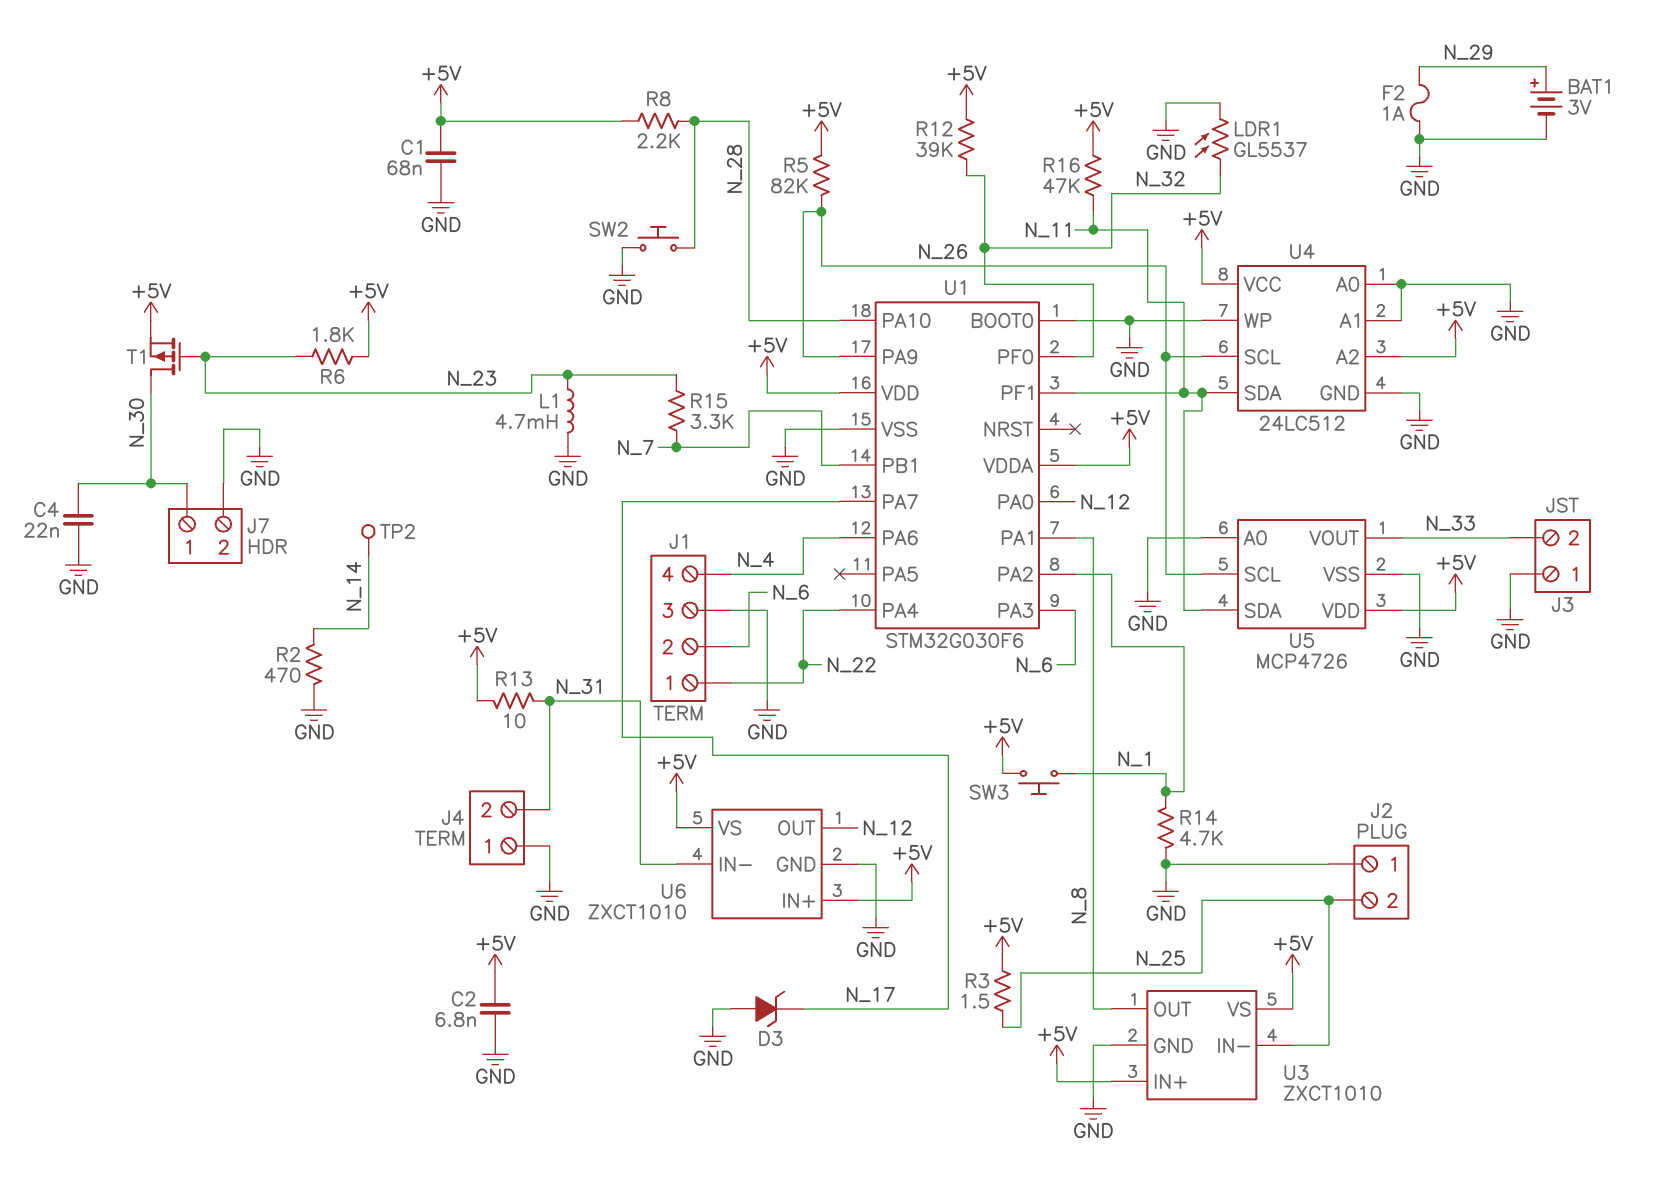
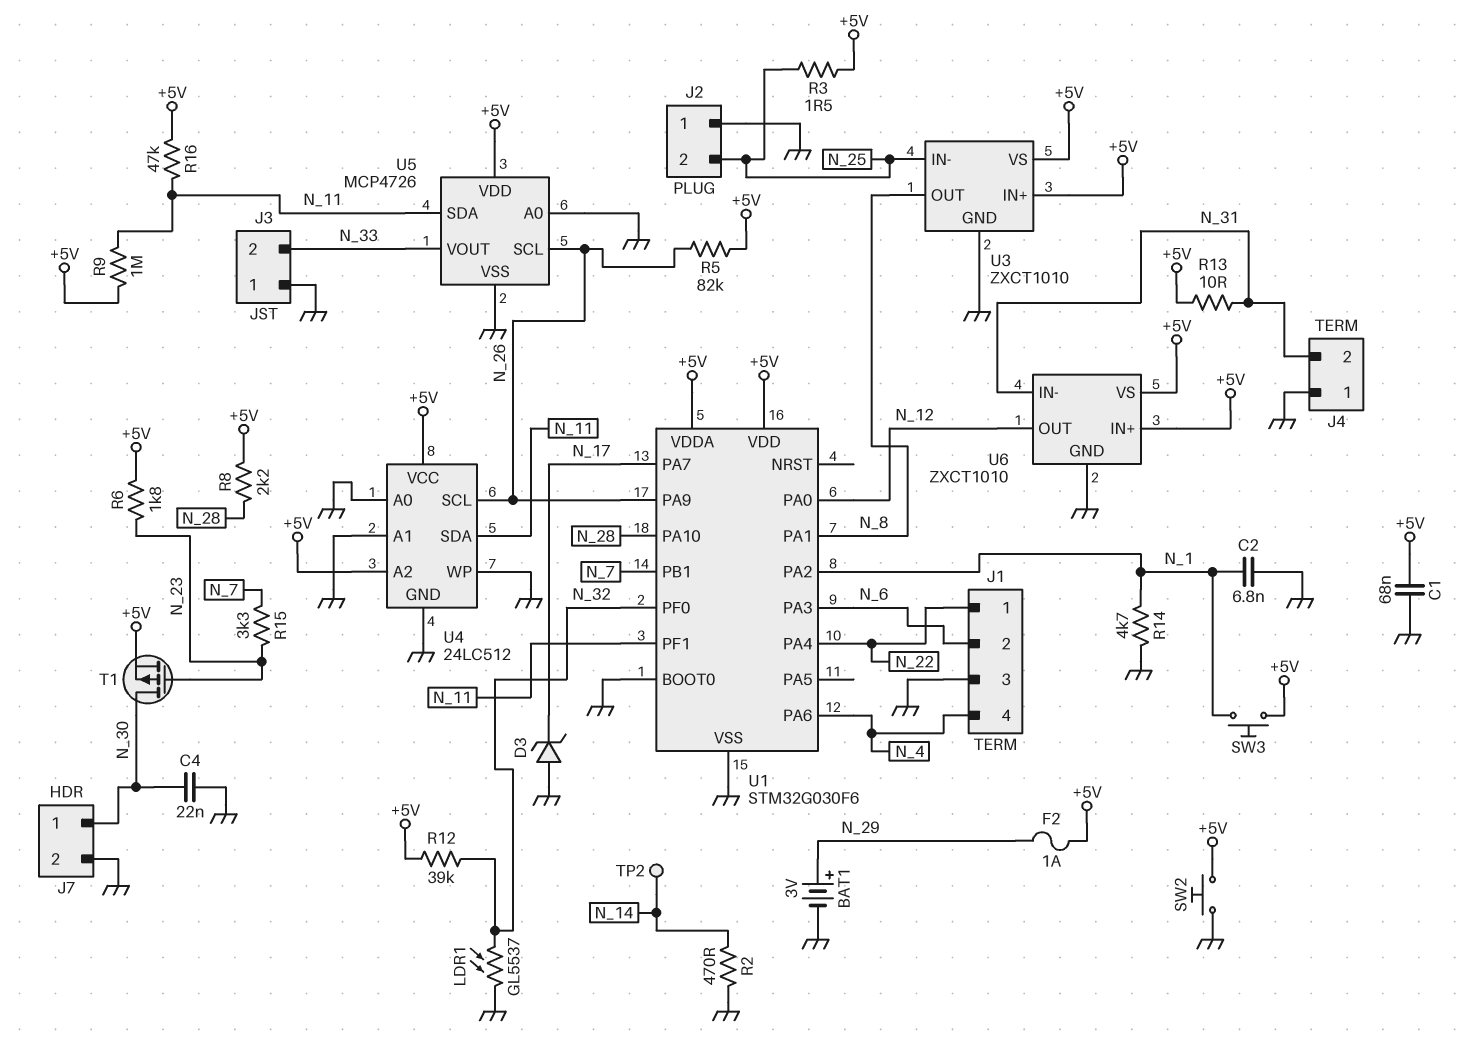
C2: 6.8nF (+5V, GND) -> 6.8nF (GND, N_1)
F2: 1A (GND, N_29) -> 1A (+5V, N_29)
L1: 4.7mH (GND, N_23) -> none
R9: none -> 1M (+5V, N_11)
SW2: button (GND, N_28) -> button (+5V, GND)

